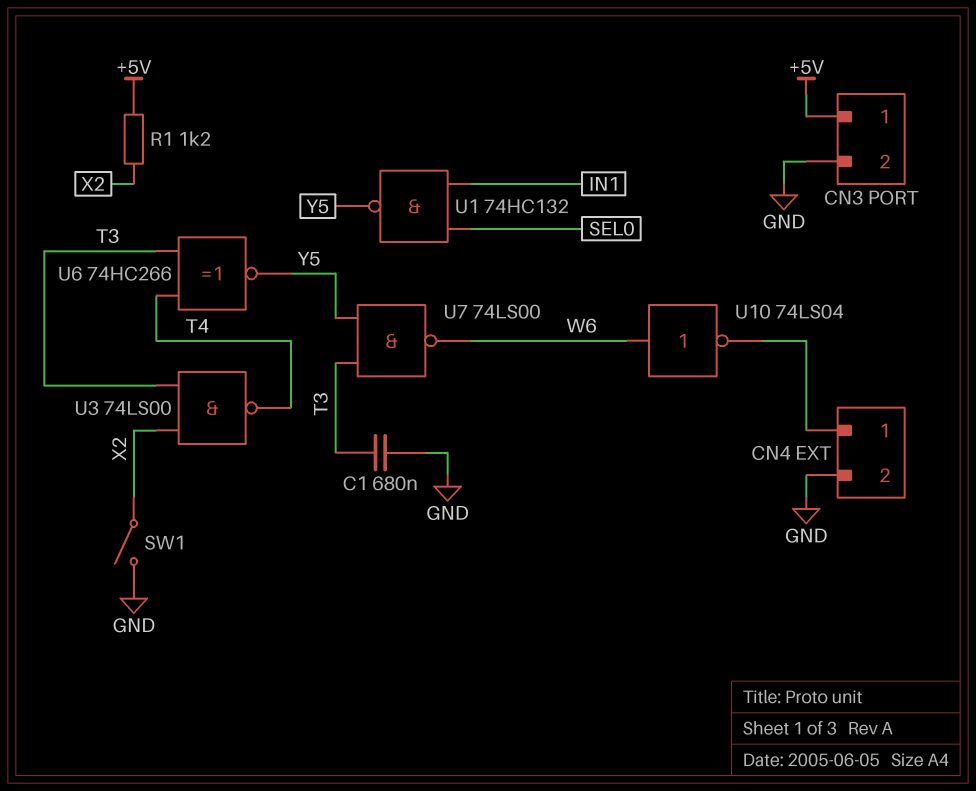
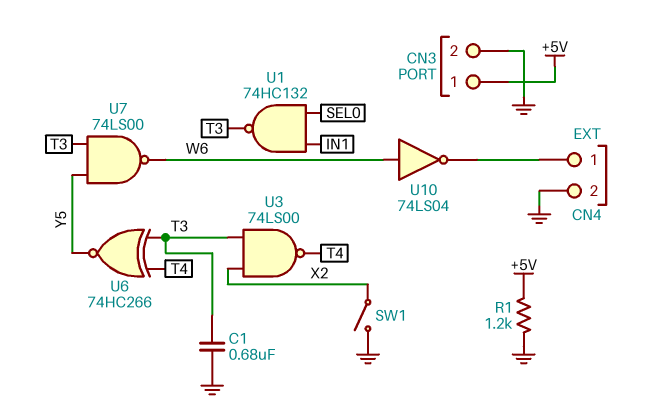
R1: 1.2k (+5V, X2) -> 1.2k (+5V, GND)
U1: NAND 74HC132 (in IN1, in SEL0, out Y5) -> NAND 74HC132 (in IN1, in SEL0, out T3)

